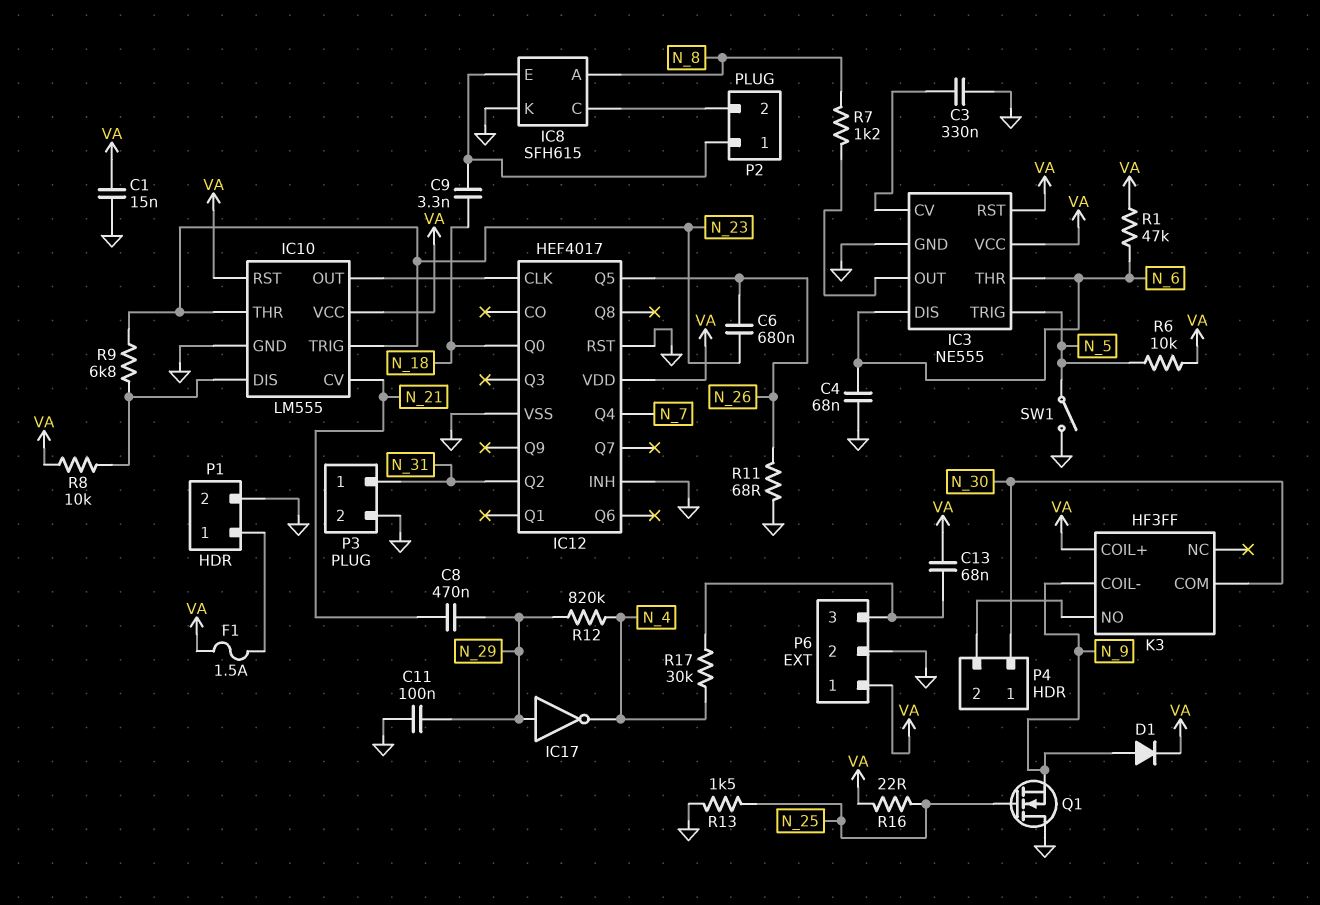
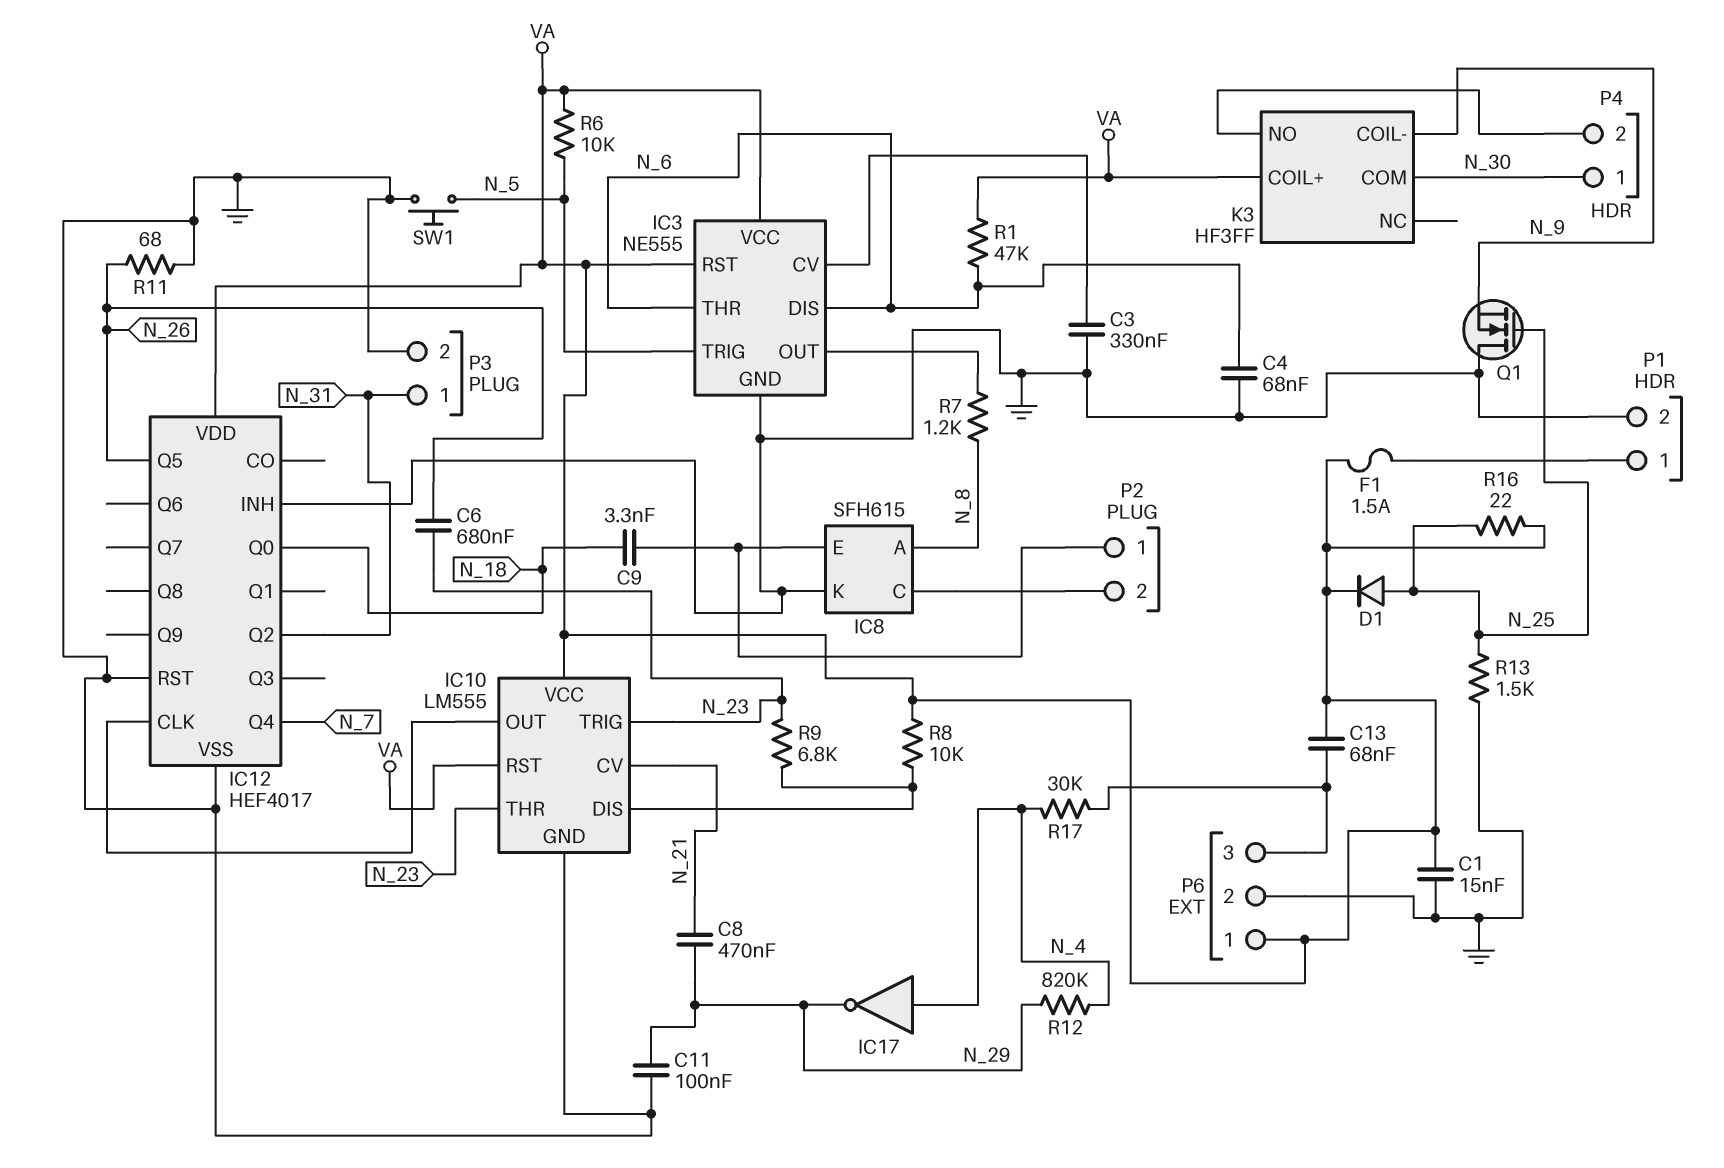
D1: diode (A N_9, K VA) -> diode (A N_25, K VA)
IC17: NOT (in N_29, out N_4) -> NOT (in N_4, out N_29)
SW1: switch (GND, N_5) -> button (GND, N_5)

